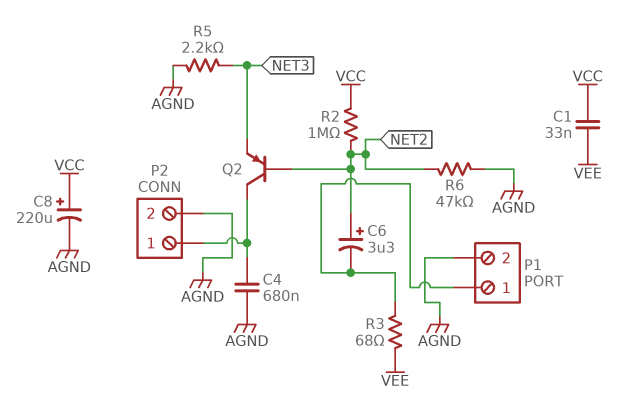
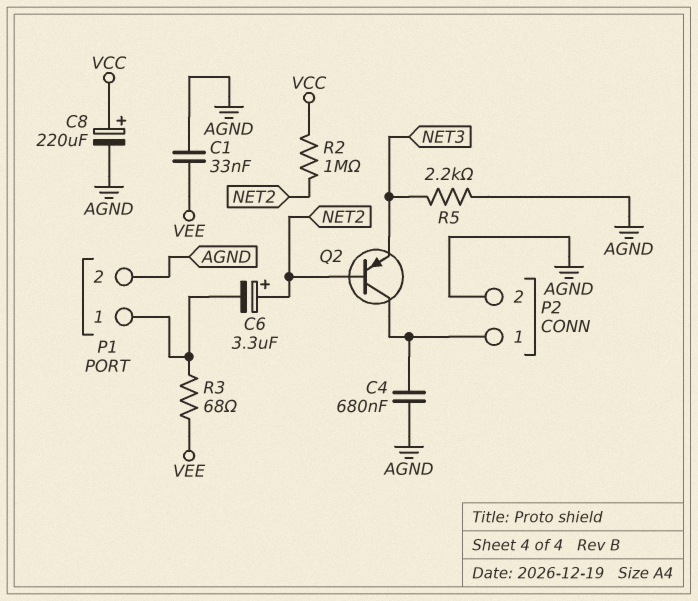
C1: 33nF (VCC, VEE) -> 33nF (AGND, VEE)
R6: 47k (AGND, NET2) -> none

